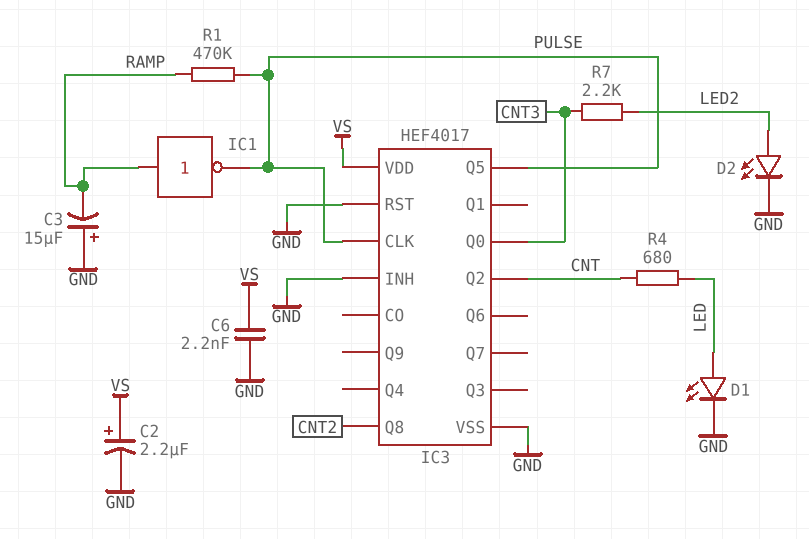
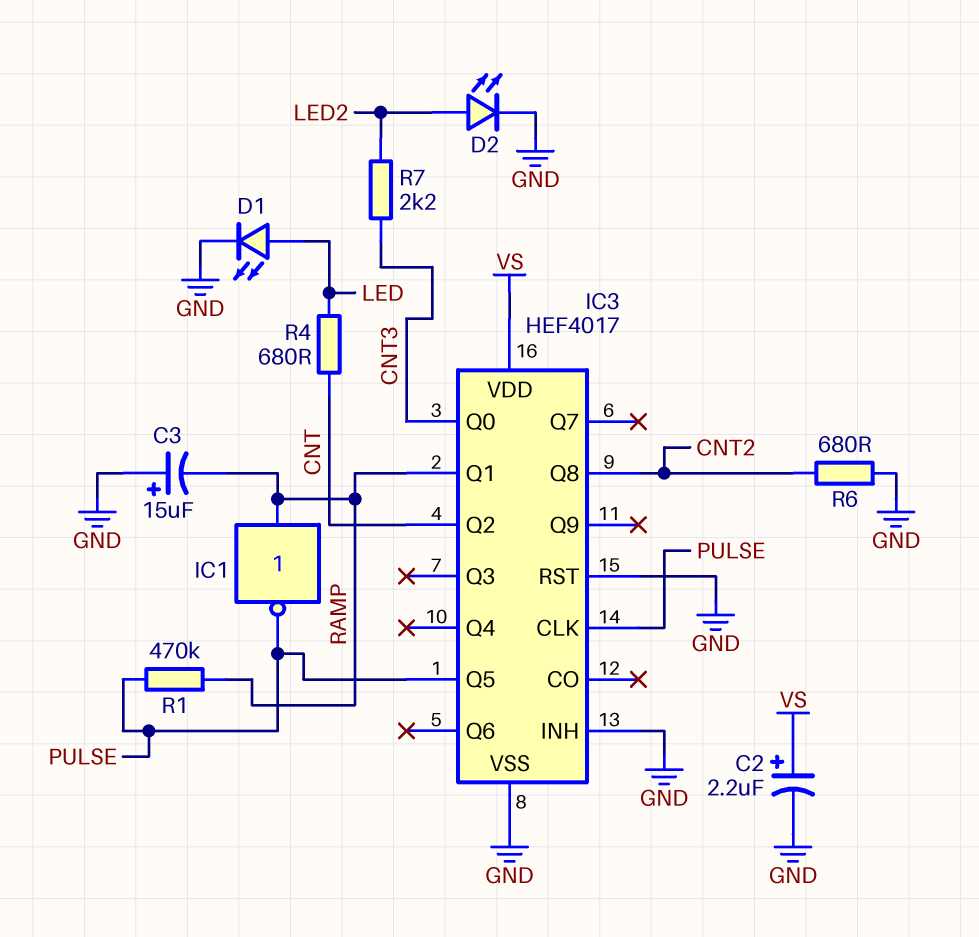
C6: 2.2nF (GND, VS) -> none
IC3 pin Q1: none -> RAMP
R6: none -> 680 (CNT2, GND)

